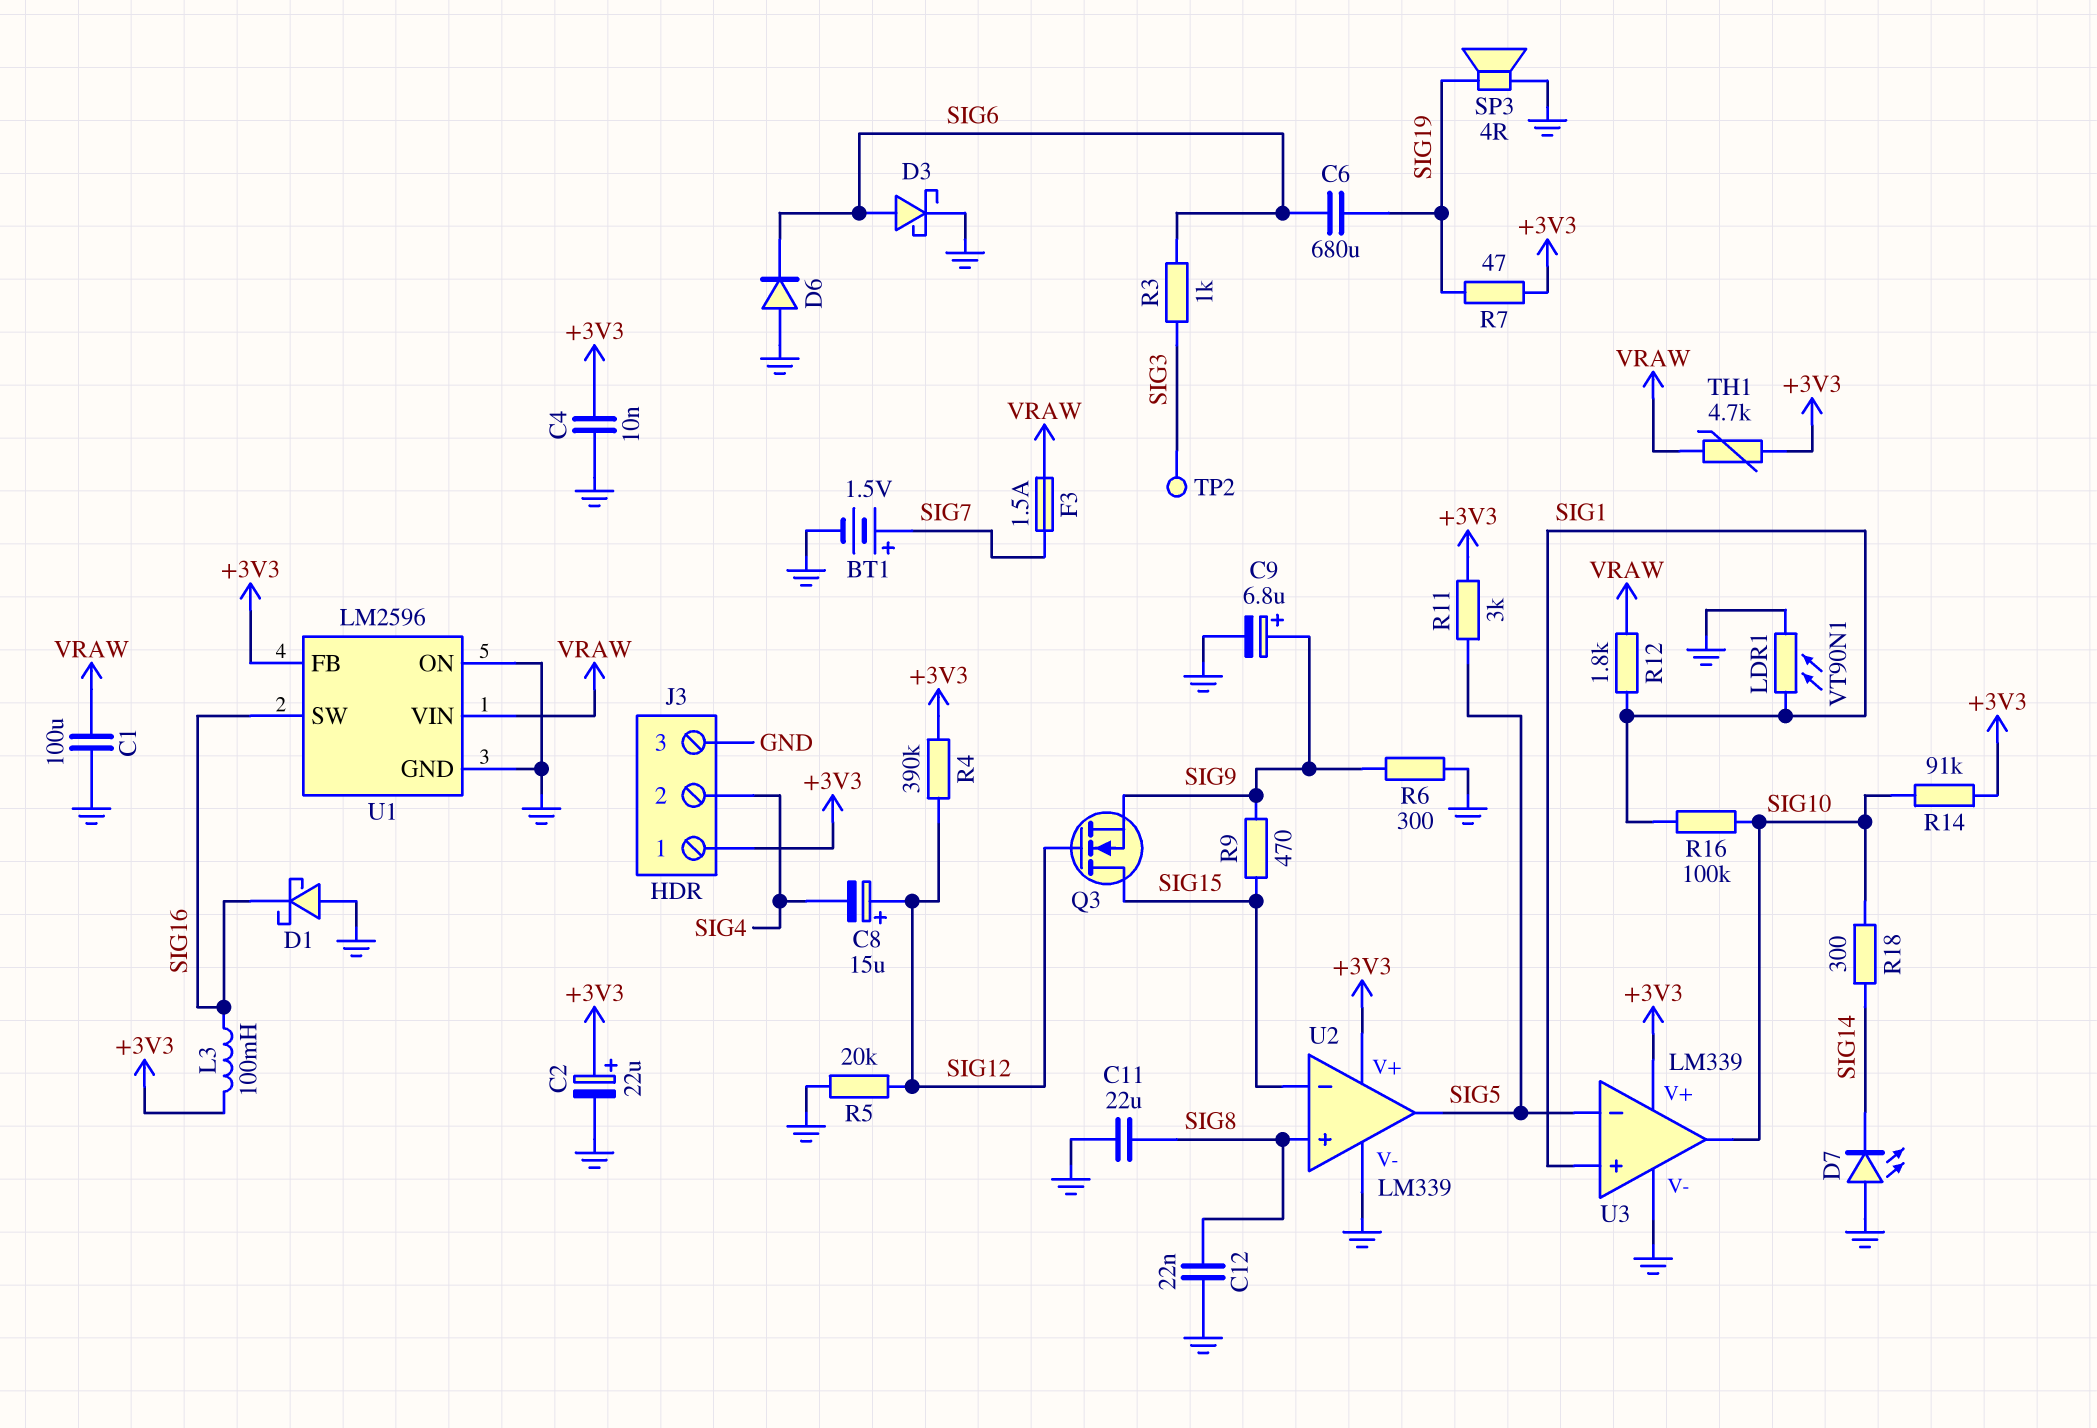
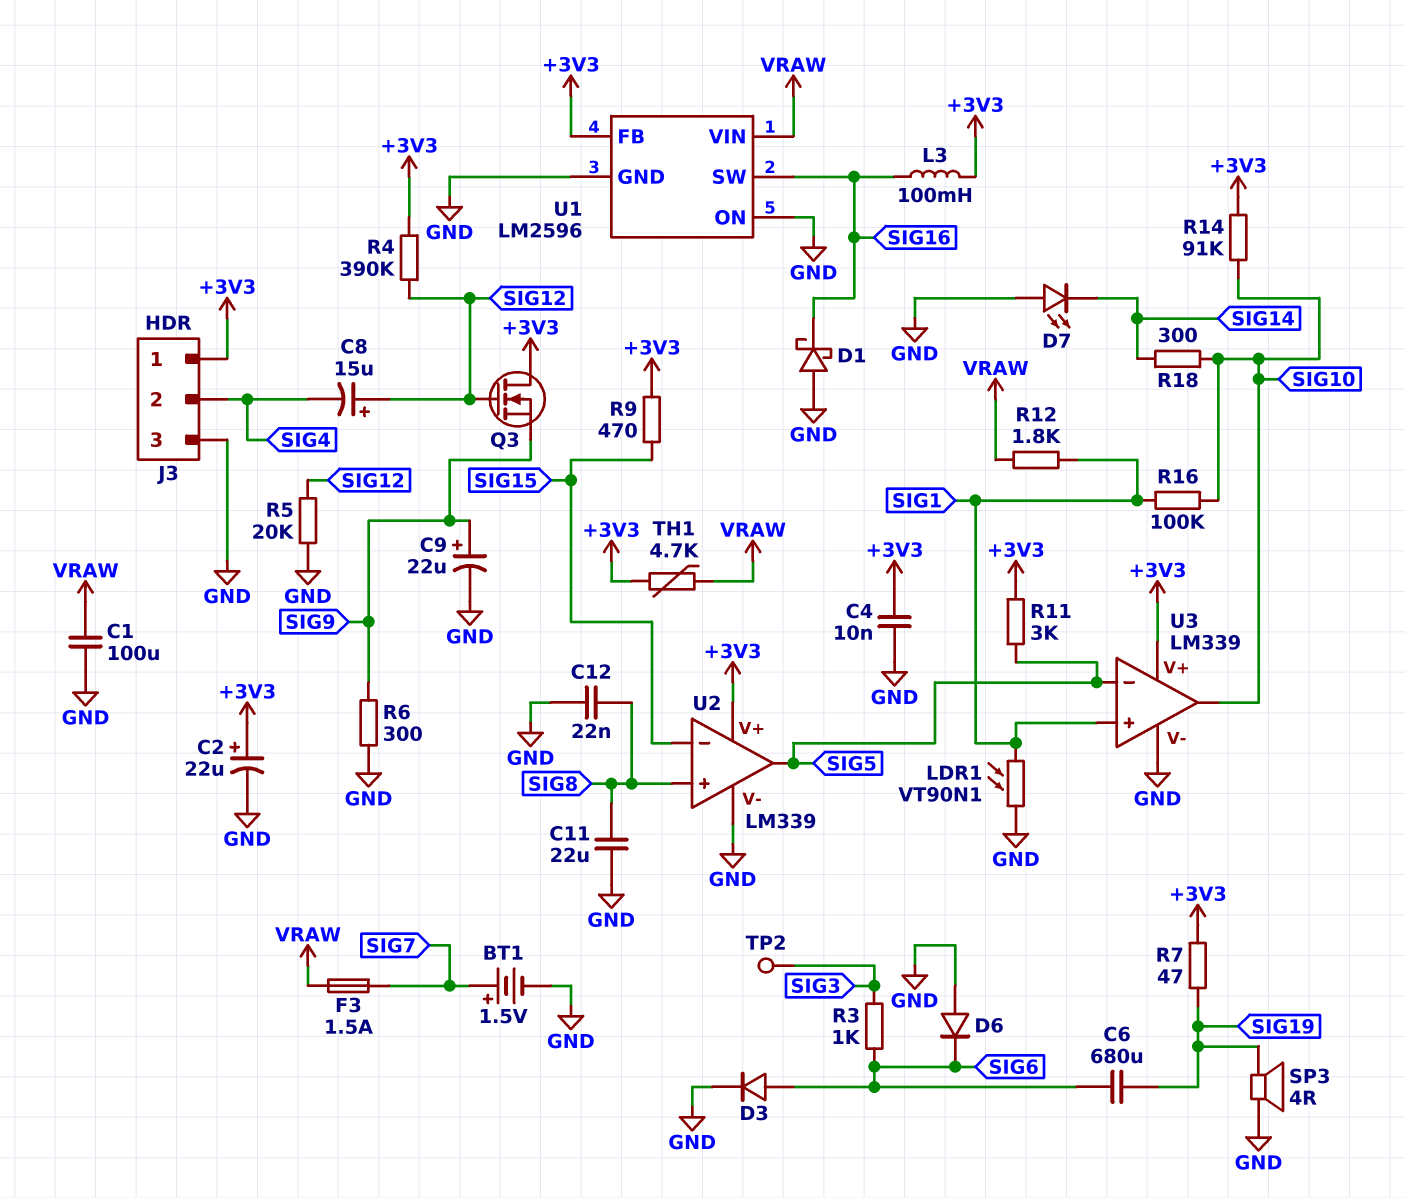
C9: 6.8uF (plus SIG9, minus GND) -> 22uF (plus SIG9, minus GND)
D3: schottky (A SIG6, K GND) -> diode (A SIG6, K GND)
Q3: NMOS (G SIG12, D SIG15, S SIG9) -> NMOS (G SIG12, D +3V3, S SIG9)
R9: 470 (SIG9, SIG15) -> 470 (+3V3, SIG15)

